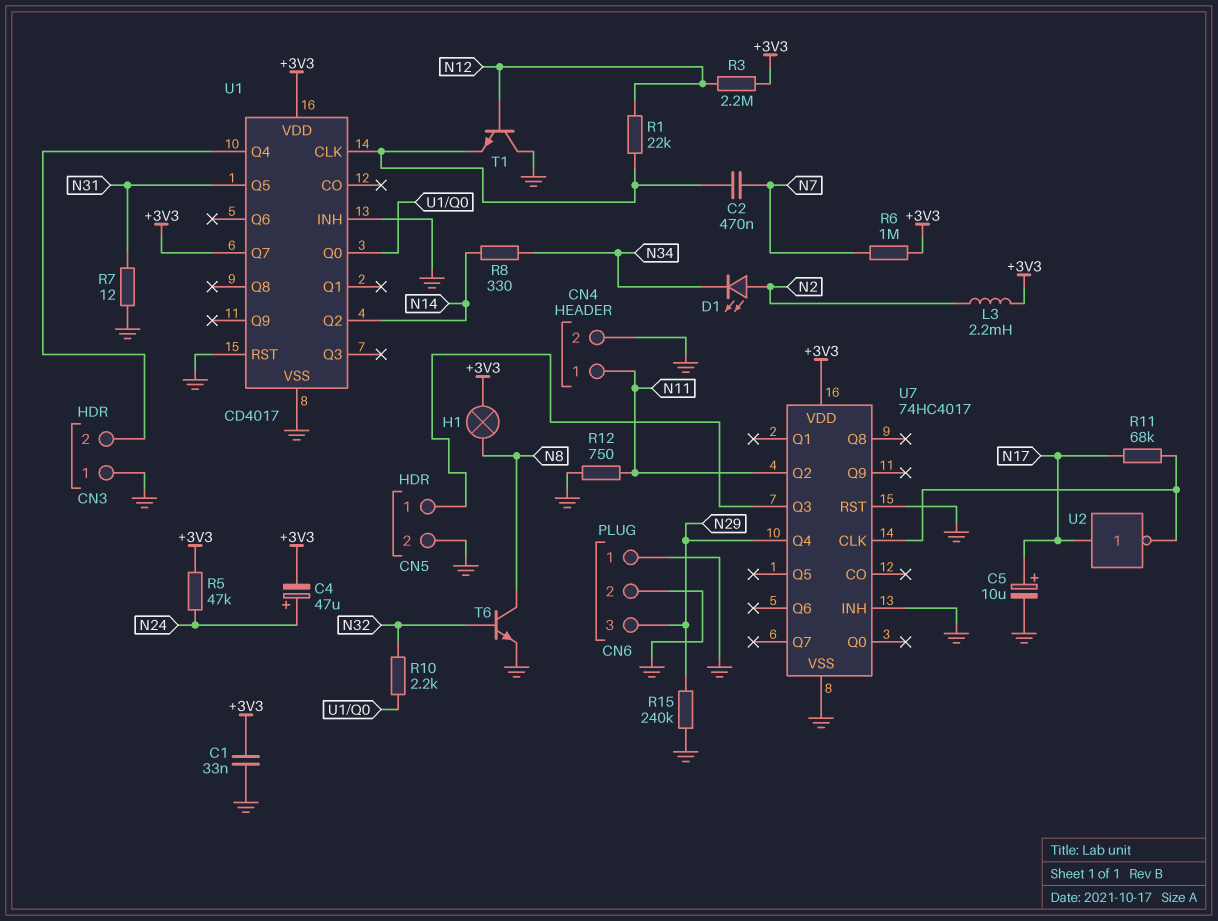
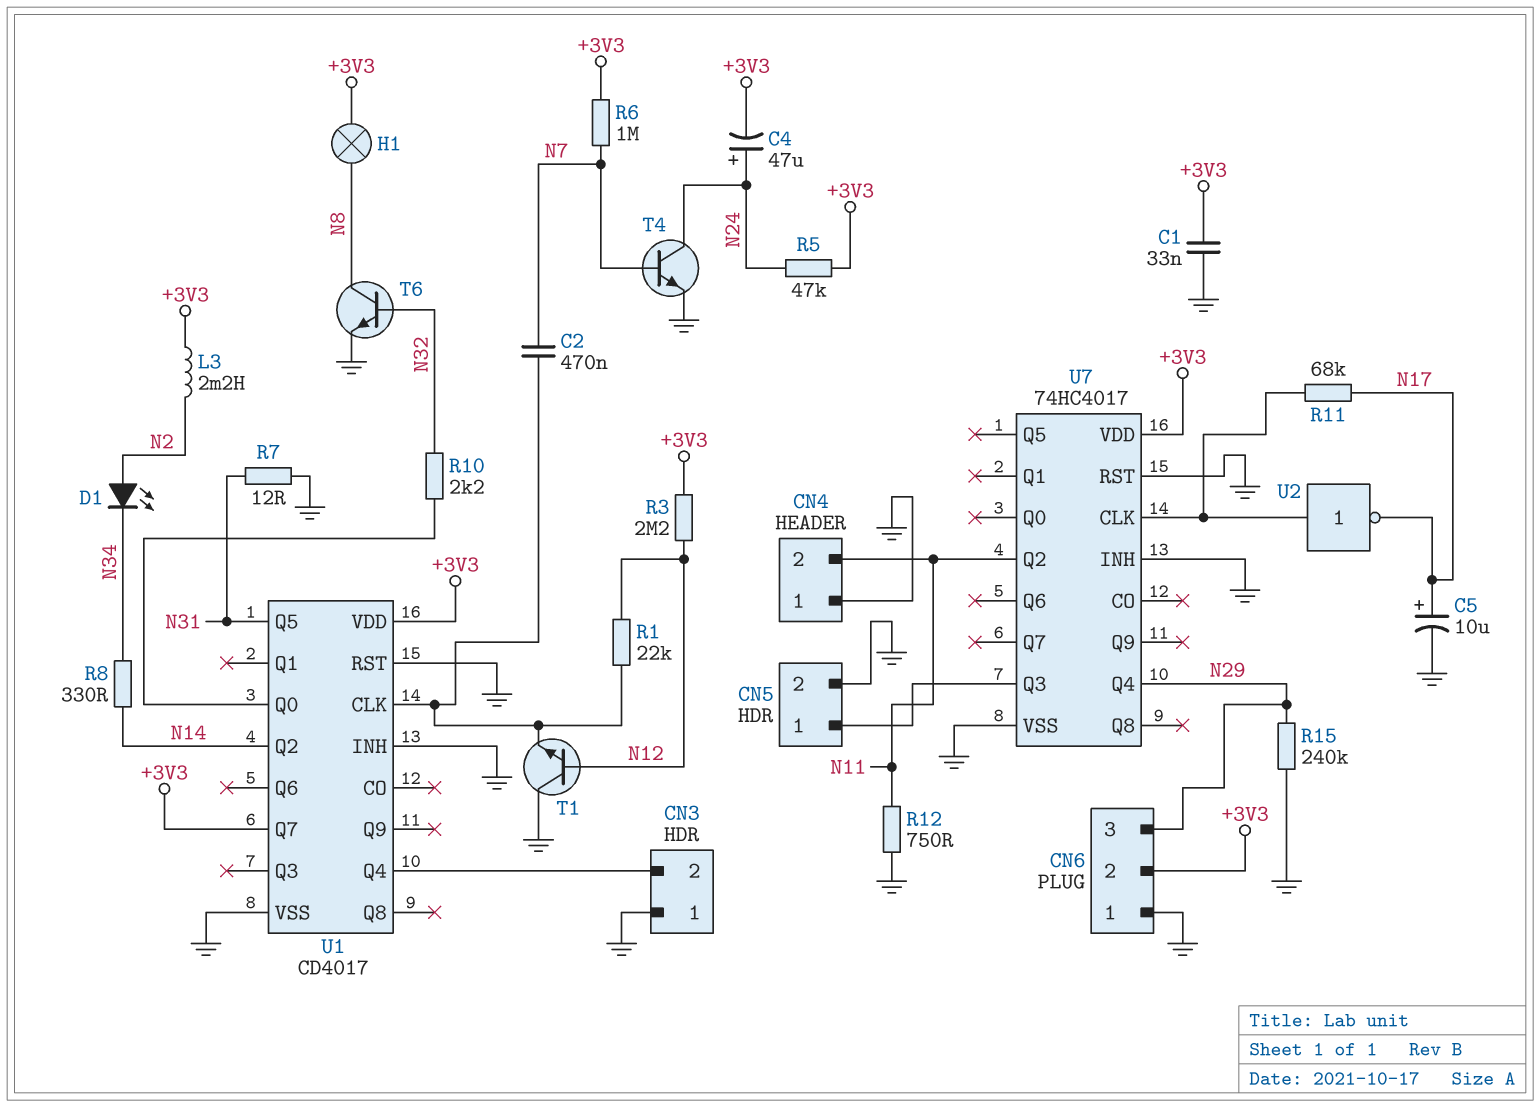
CN4 pin 1: N11 -> GND
CN4 pin 2: GND -> N11
CN6 pin 2: GND -> +3V3
T4: none -> NPN (B N7, C N24, E GND)
U2: NOT (in N17, out U7/CLK) -> NOT (in U7/CLK, out N17)

